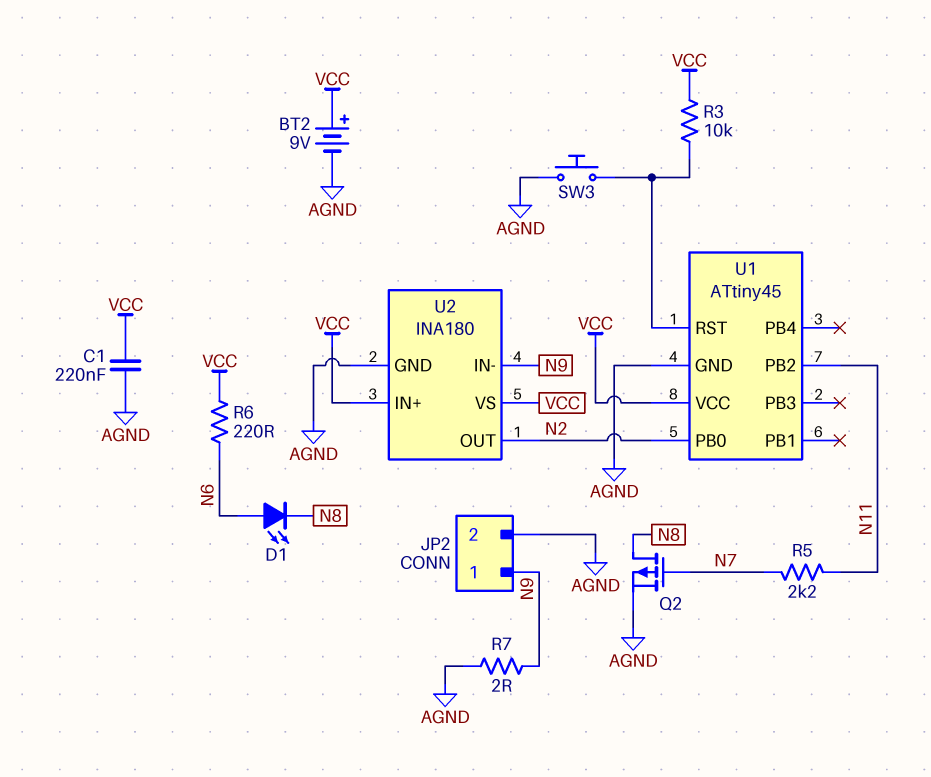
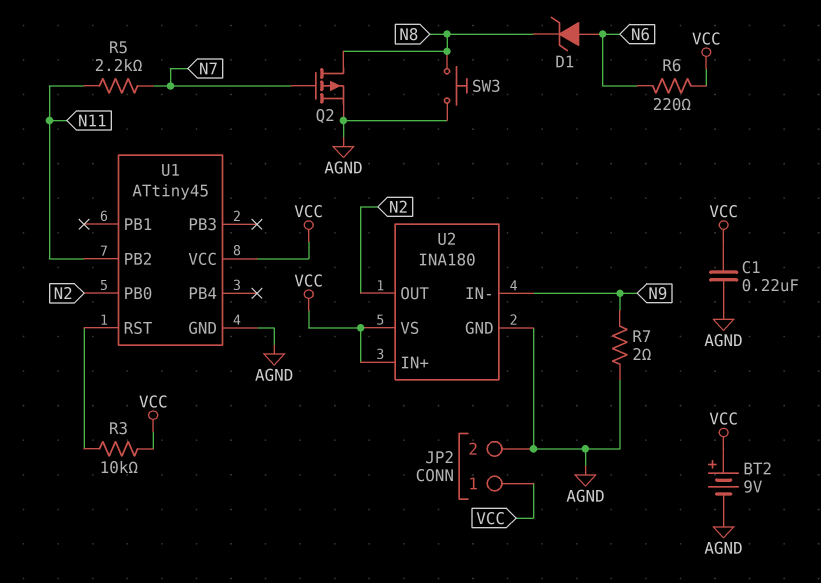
D1: LED (A N6, K N8) -> zener (A N6, K N8)
JP2 pin 1: N9 -> VCC
SW3: button (AGND, U1/RST) -> button (AGND, N8)

